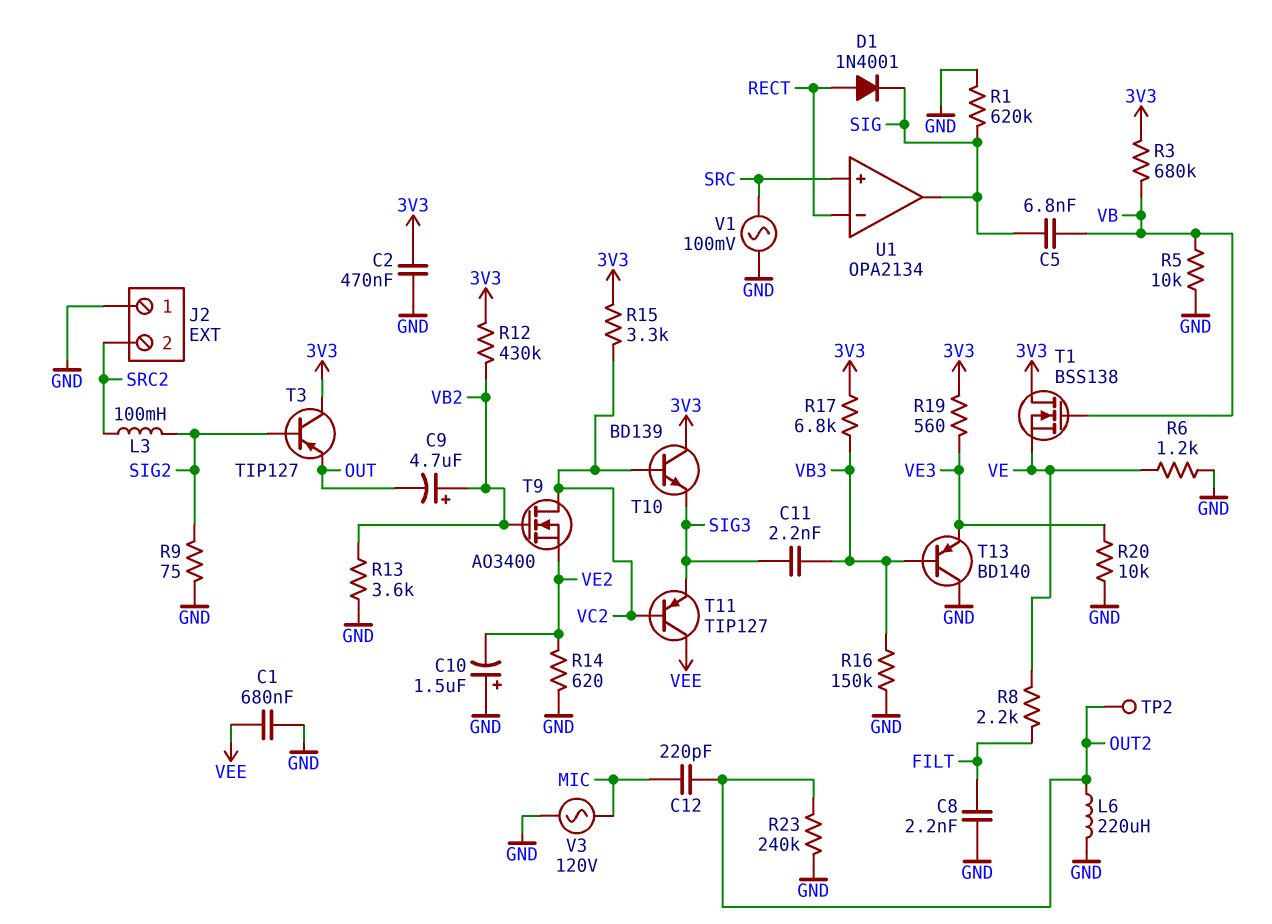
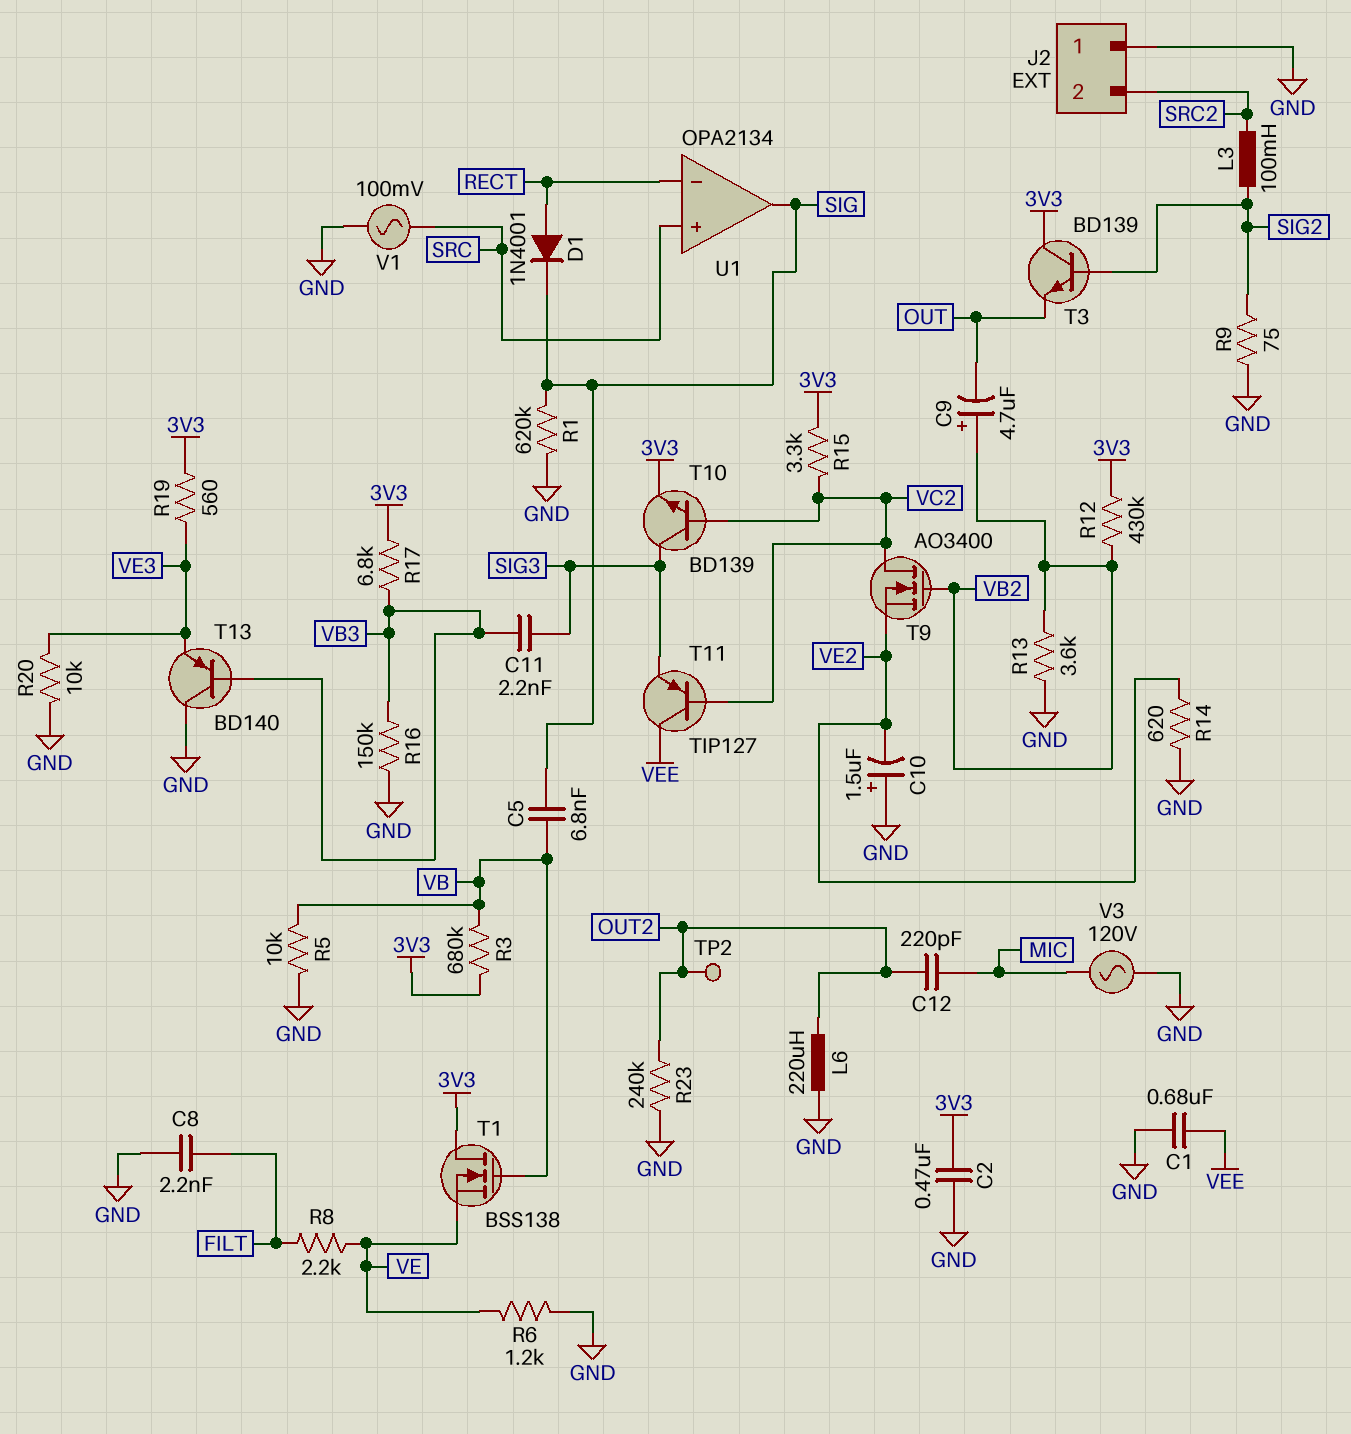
T3: PNP TIP127 (B SIG2, C 3V3, E OUT) -> NPN BD139 (B SIG2, C 3V3, E OUT)
T10: NPN BD139 (B VC2, C 3V3, E SIG3) -> NPN BD139 (B VC2, C SIG3, E 3V3)

